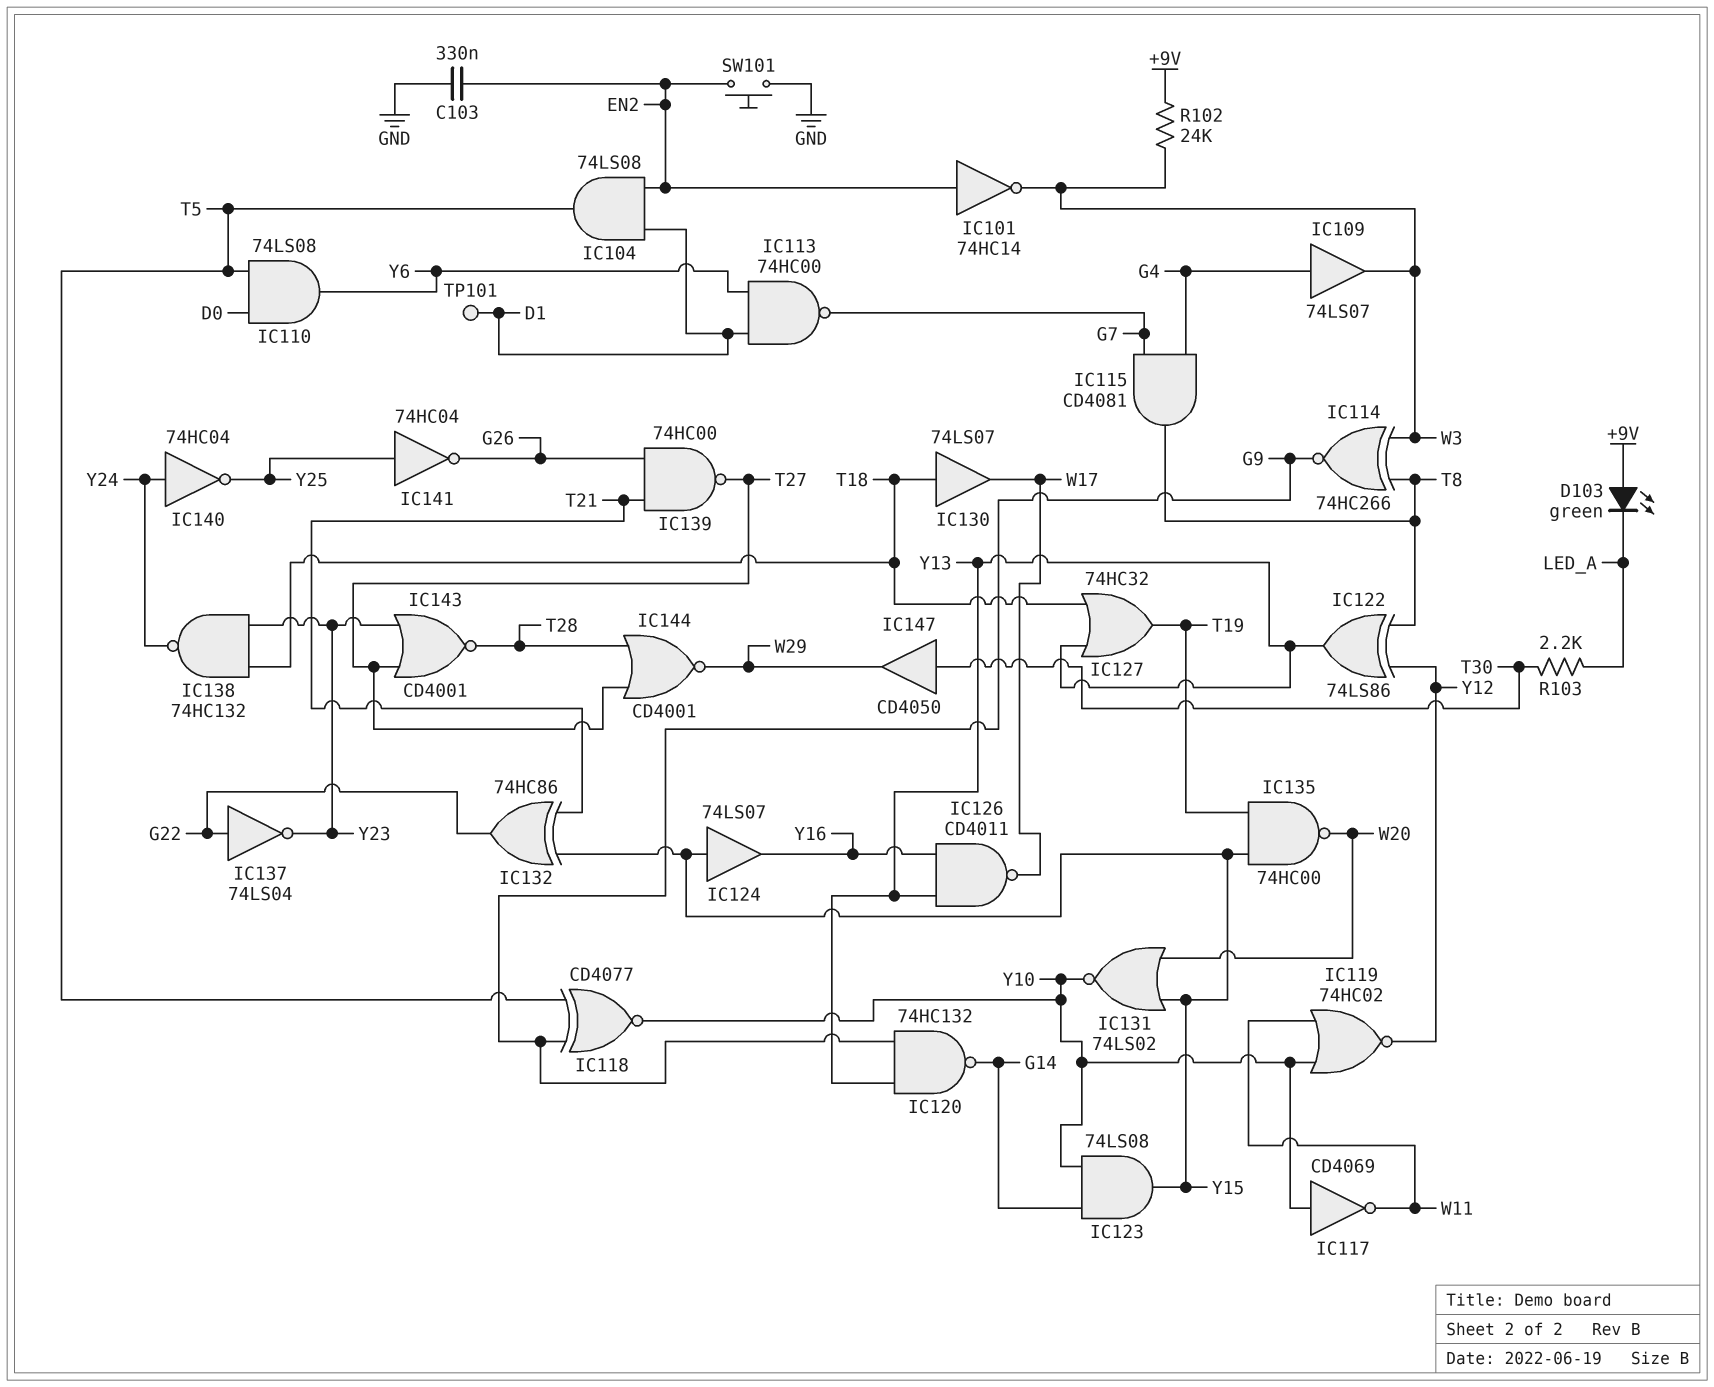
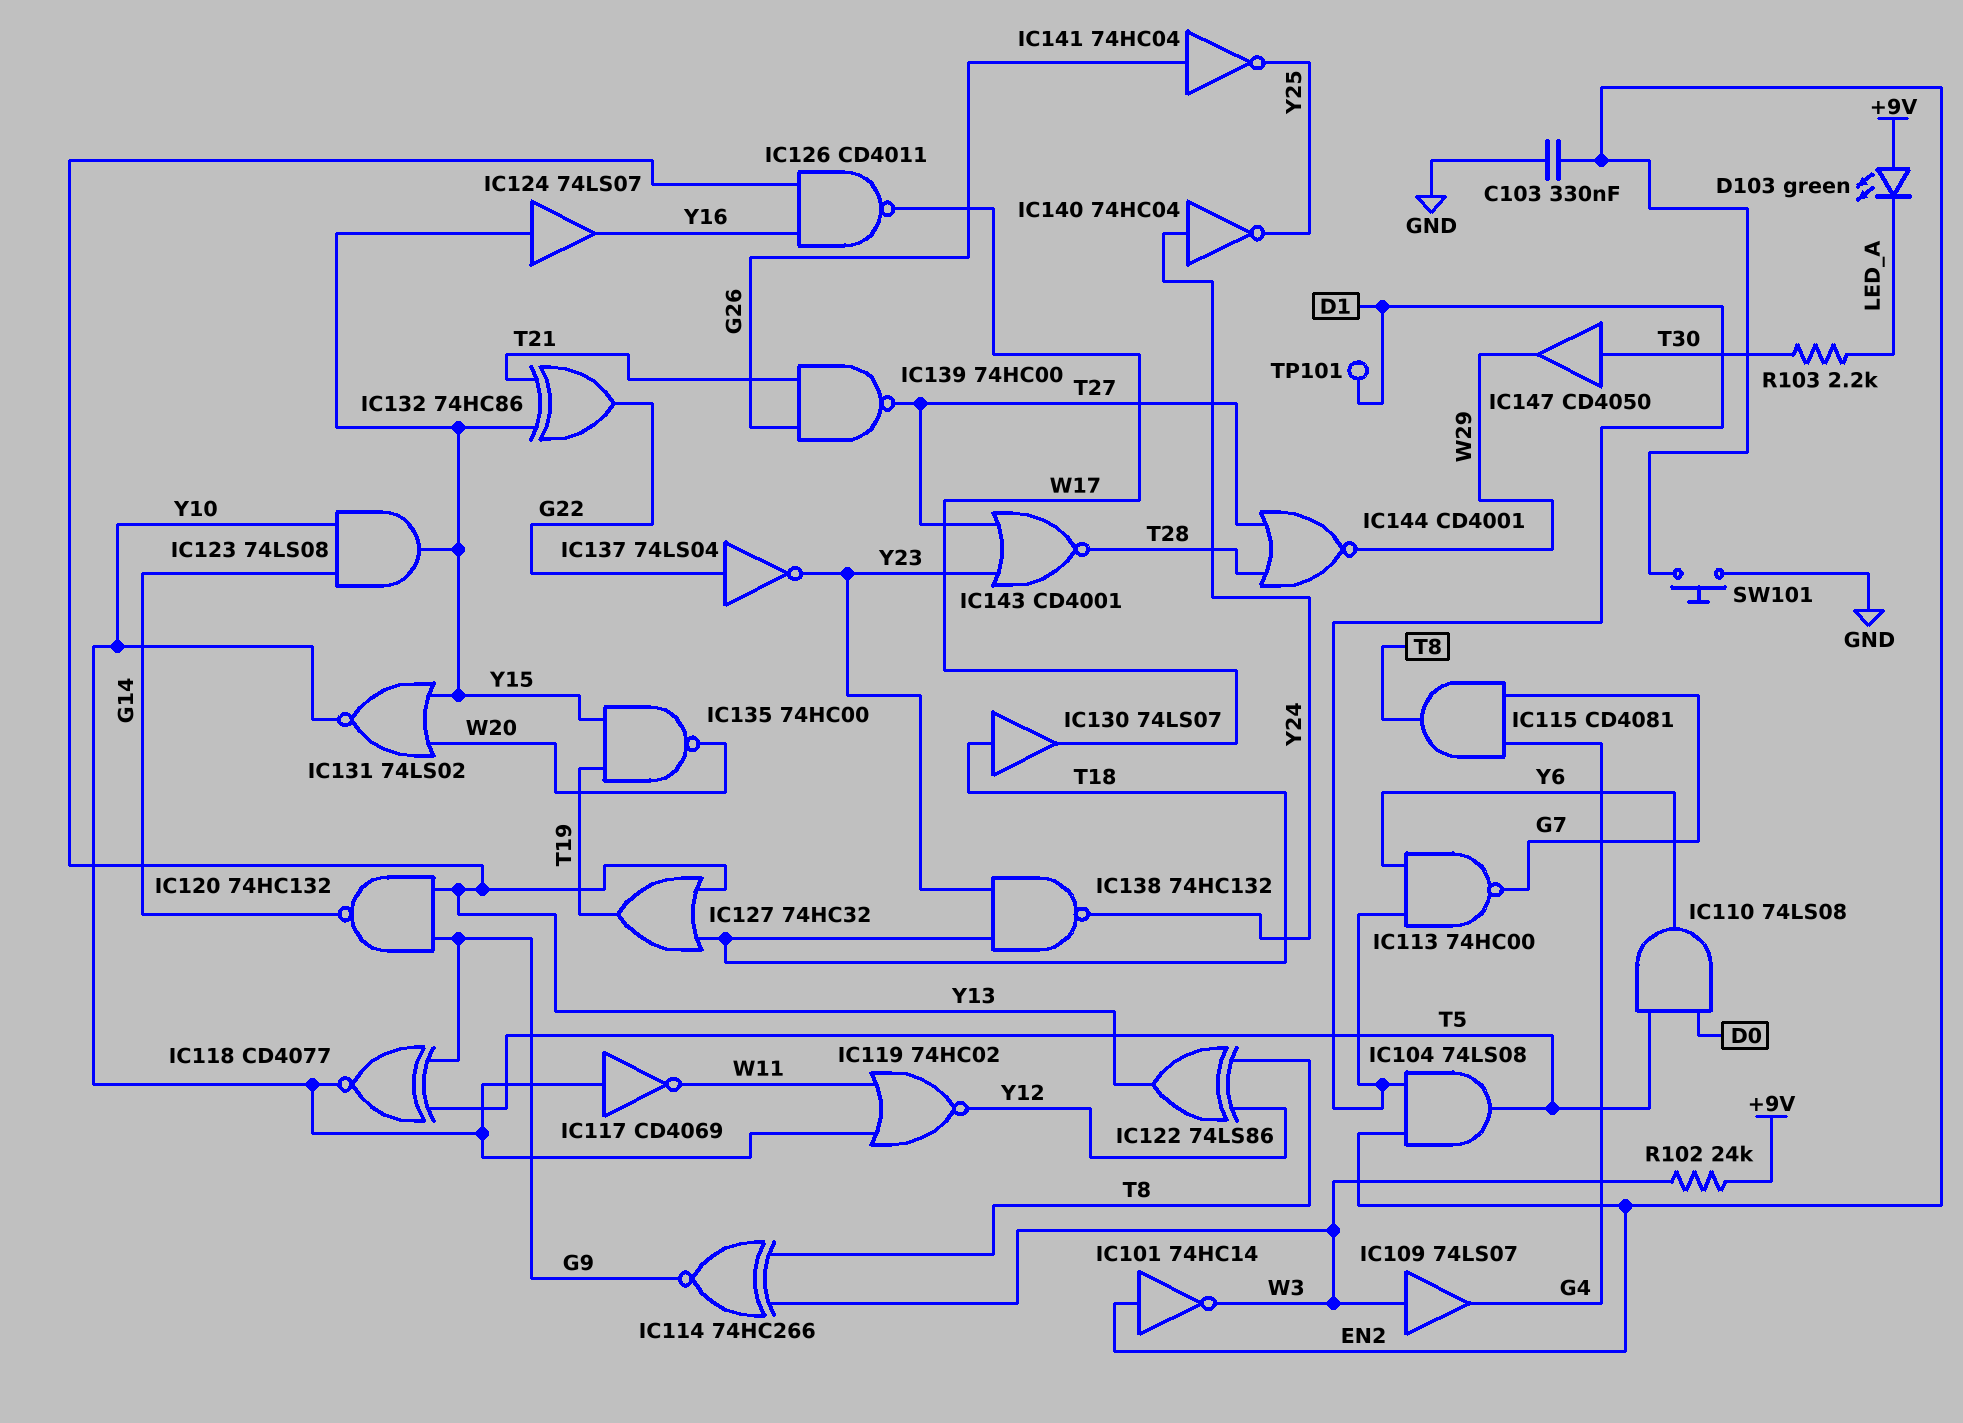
IC109: buffer 74LS07 (in G4, out W3) -> buffer 74LS07 (in W3, out G4)
IC141: NOT 74HC04 (in Y25, out G26) -> NOT 74HC04 (in G26, out Y25)

